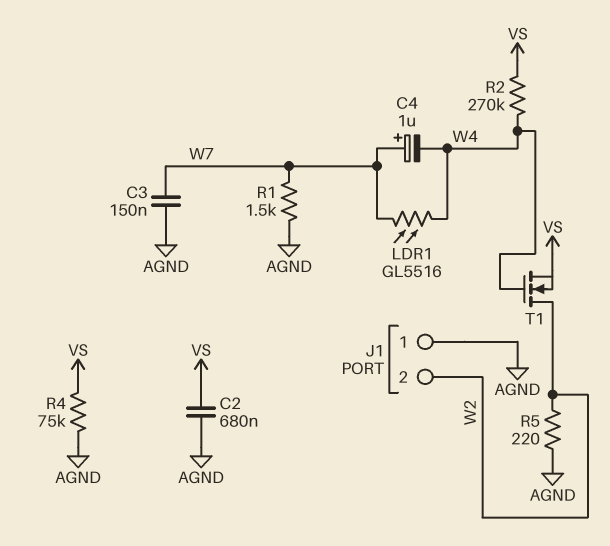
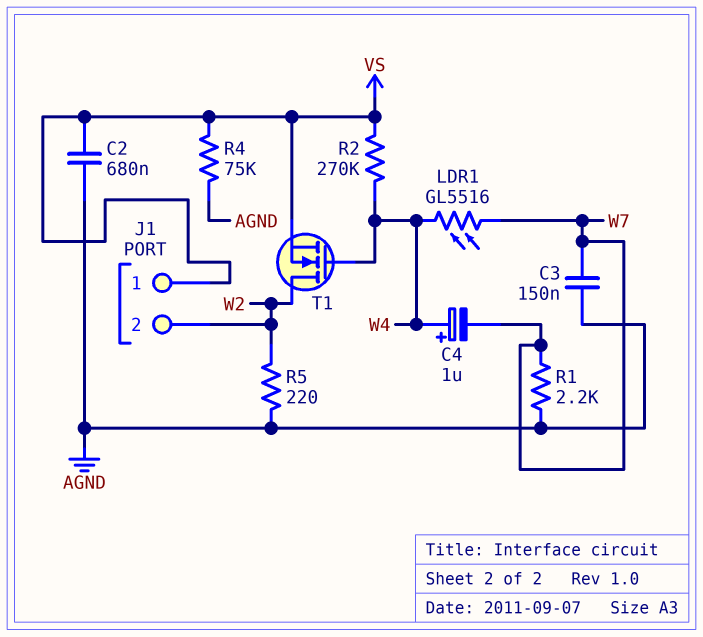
C4: 1uF (plus W7, minus W4) -> 1uF (plus W4, minus W7)
J1 pin 1: AGND -> VS
R1: 1.5k (AGND, W7) -> 2.2k (AGND, W7)

